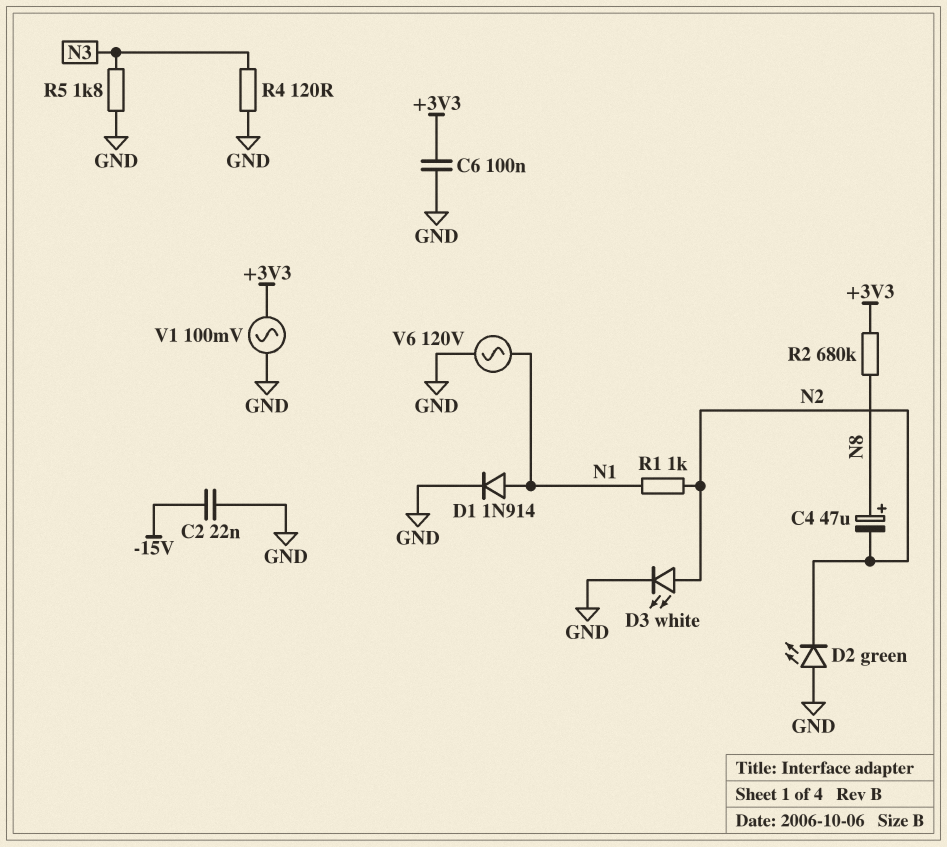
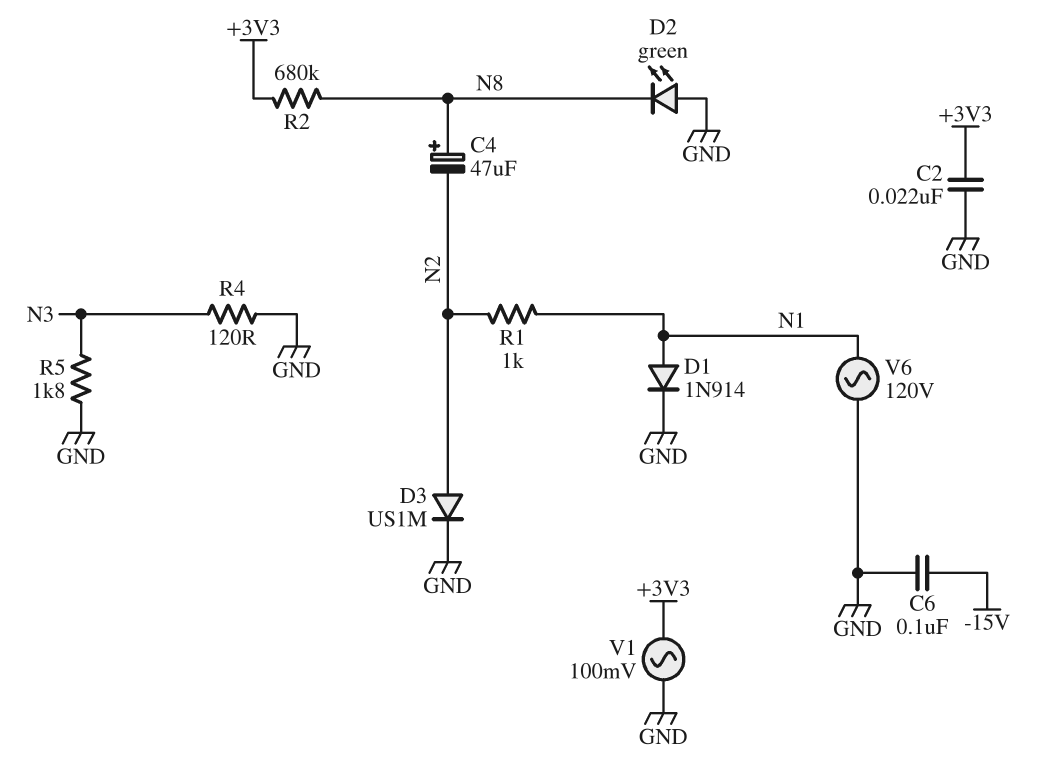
C2: 22nF (-15V, GND) -> 22nF (+3V3, GND)
C6: 100nF (+3V3, GND) -> 100nF (-15V, GND)
D2: LED green (A GND, K N2) -> LED green (A GND, K N8)
D3: LED white (A N2, K GND) -> diode US1M (A N2, K GND)

